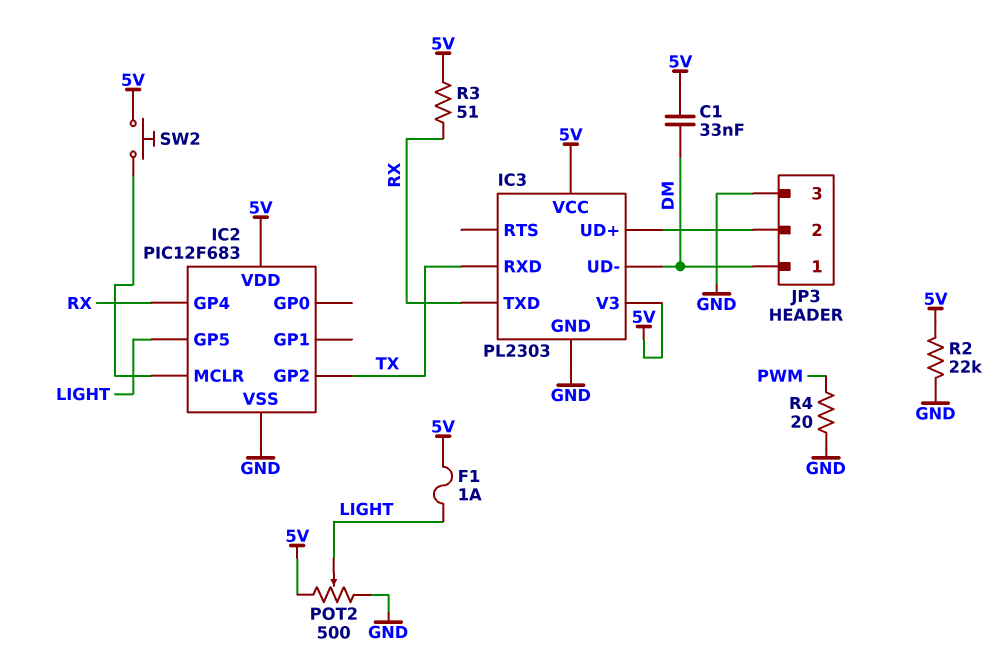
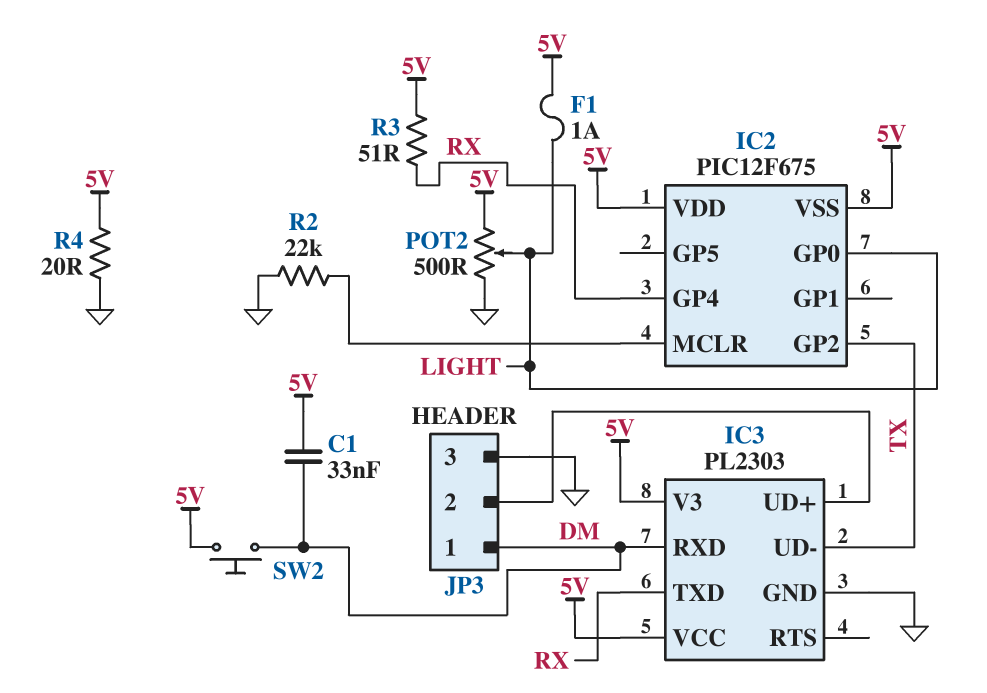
IC2: PIC12F683 -> PIC12F675
IC2 pin GP0: none -> LIGHT
IC2 pin GP5: LIGHT -> none
IC2 pin VSS: GND -> 5V
IC3 pin RXD: TX -> DM
IC3 pin UD-: DM -> TX
R2: 22k (5V, GND) -> 22k (GND, IC2/MCLR)
R4: 20 (GND, PWM) -> 20 (5V, GND)
SW2: button (5V, IC2/MCLR) -> button (5V, DM)

